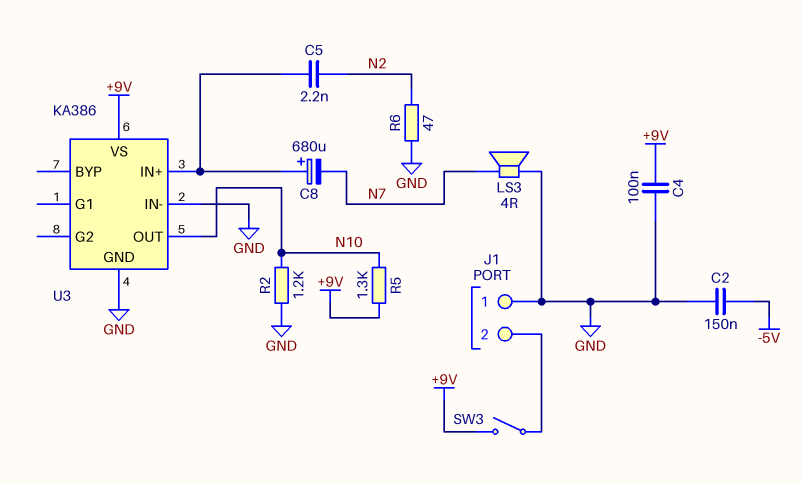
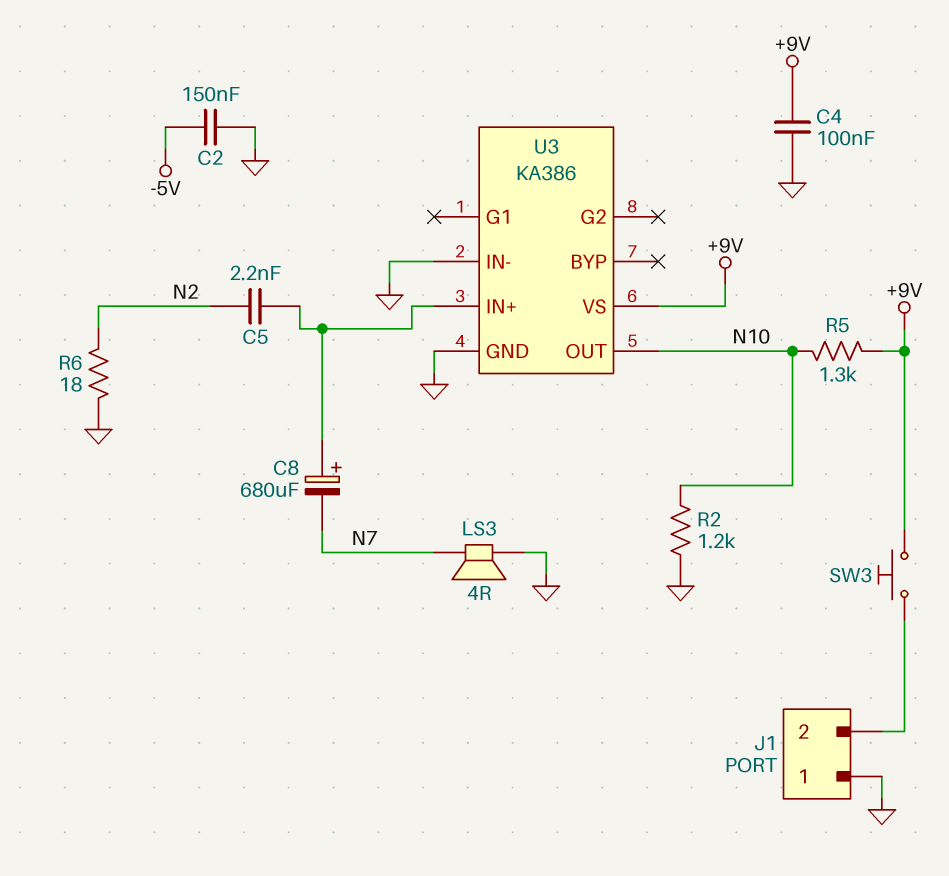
R6: 47 (GND, N2) -> 18 (GND, N2)
SW3: switch (+9V, J1/2) -> button (+9V, J1/2)

